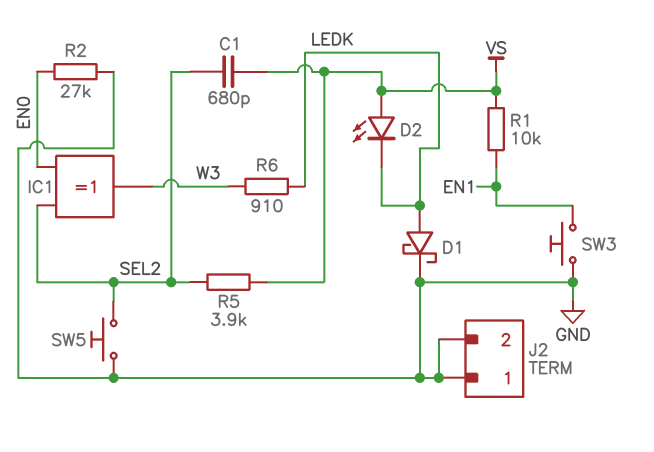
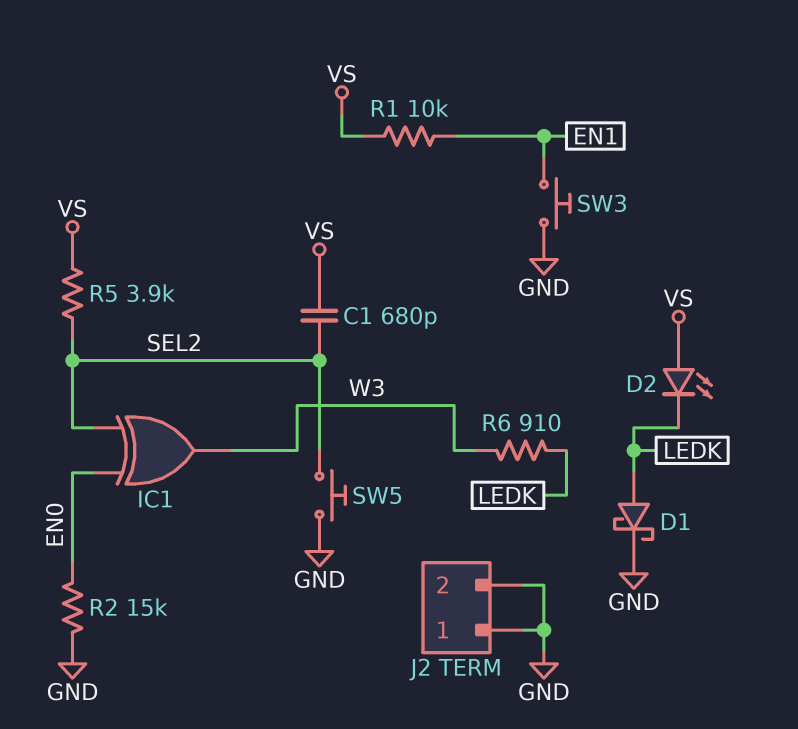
R2: 27k (EN0, GND) -> 15k (EN0, GND)

